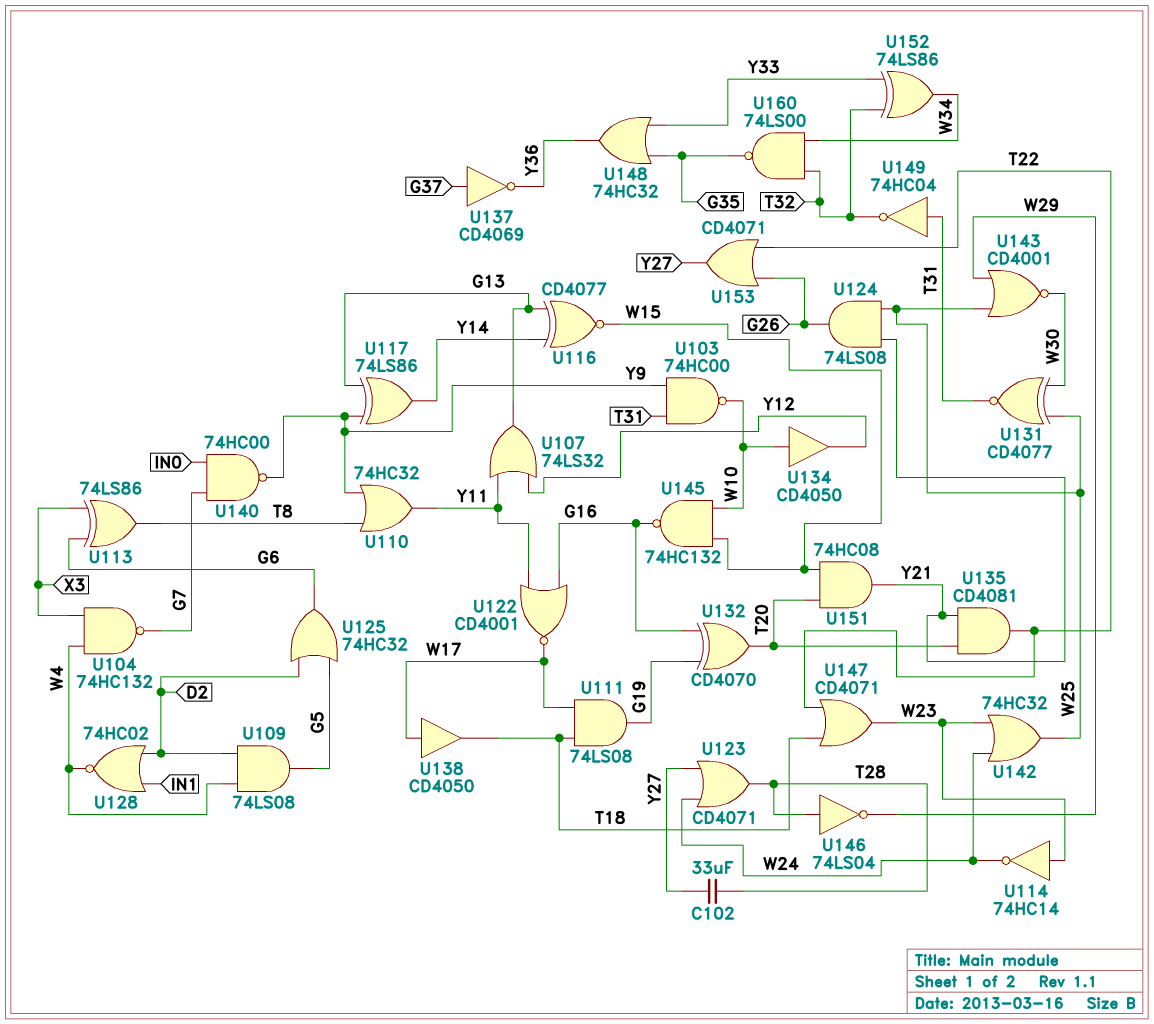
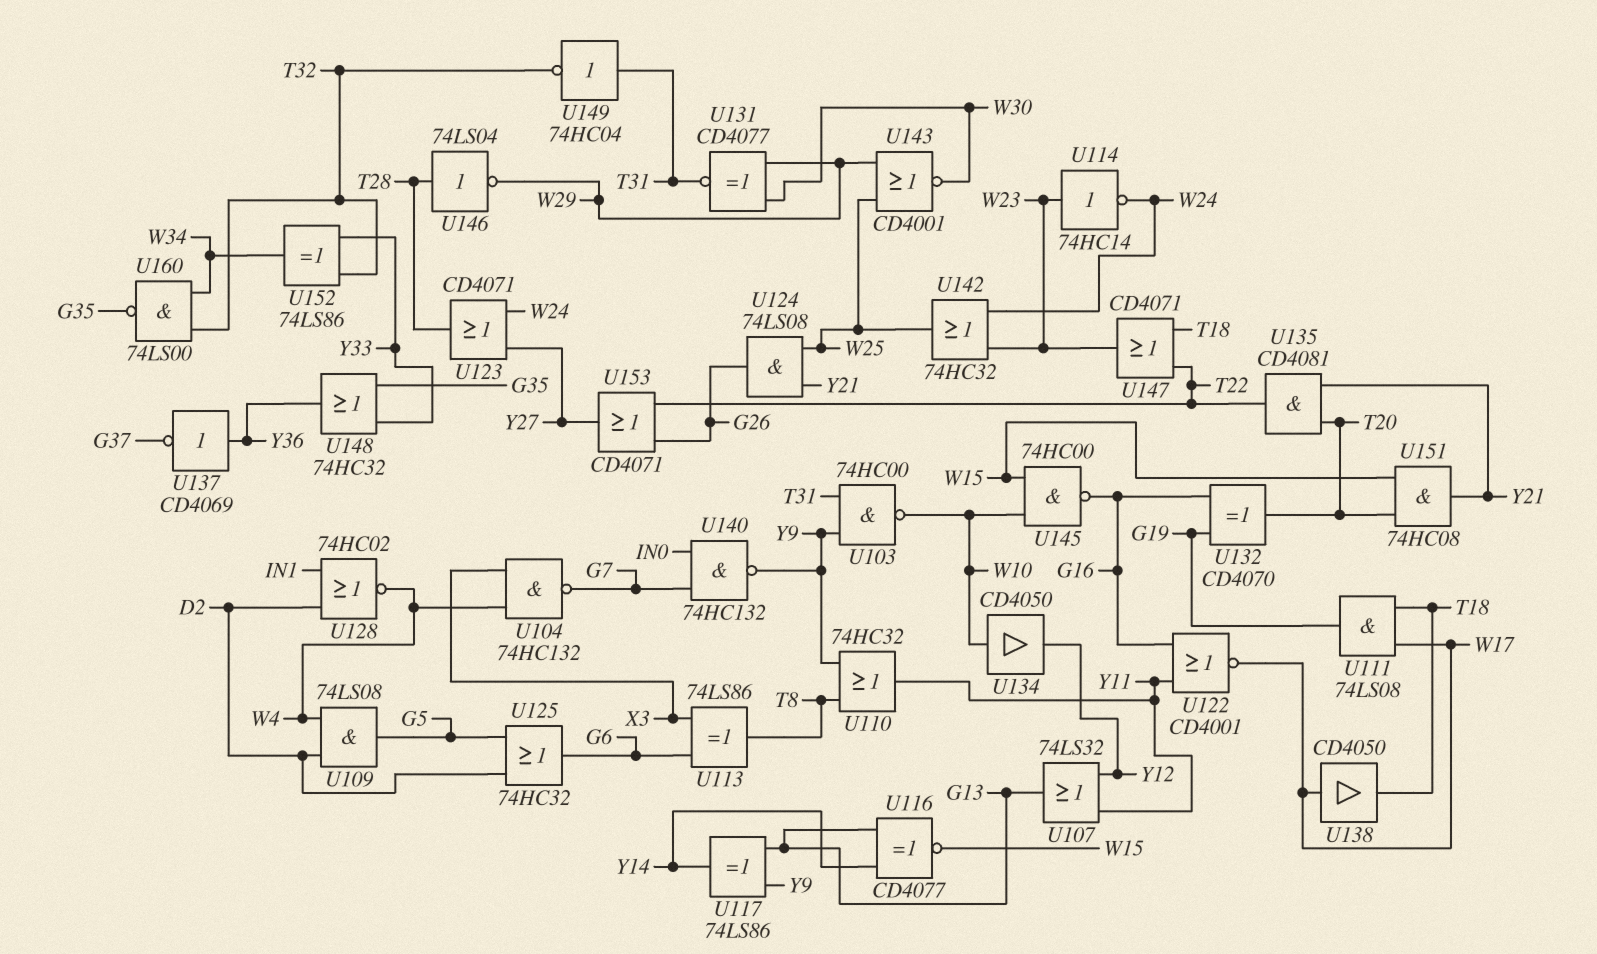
C102: 33uF (T28, Y27) -> none
U131: XNOR CD4077 (in W25, in W30, out T31) -> XNOR CD4077 (in W29, in W30, out T31)
U137: NOT CD4069 (in G37, out Y36) -> NOT CD4069 (in Y36, out G37)
U140: NAND 74HC00 (in G7, in IN0, out Y9) -> NAND 74HC132 (in G7, in IN0, out Y9)
U145: NAND 74HC132 (in W10, in W15, out G16) -> NAND 74HC00 (in W10, in W15, out G16)

